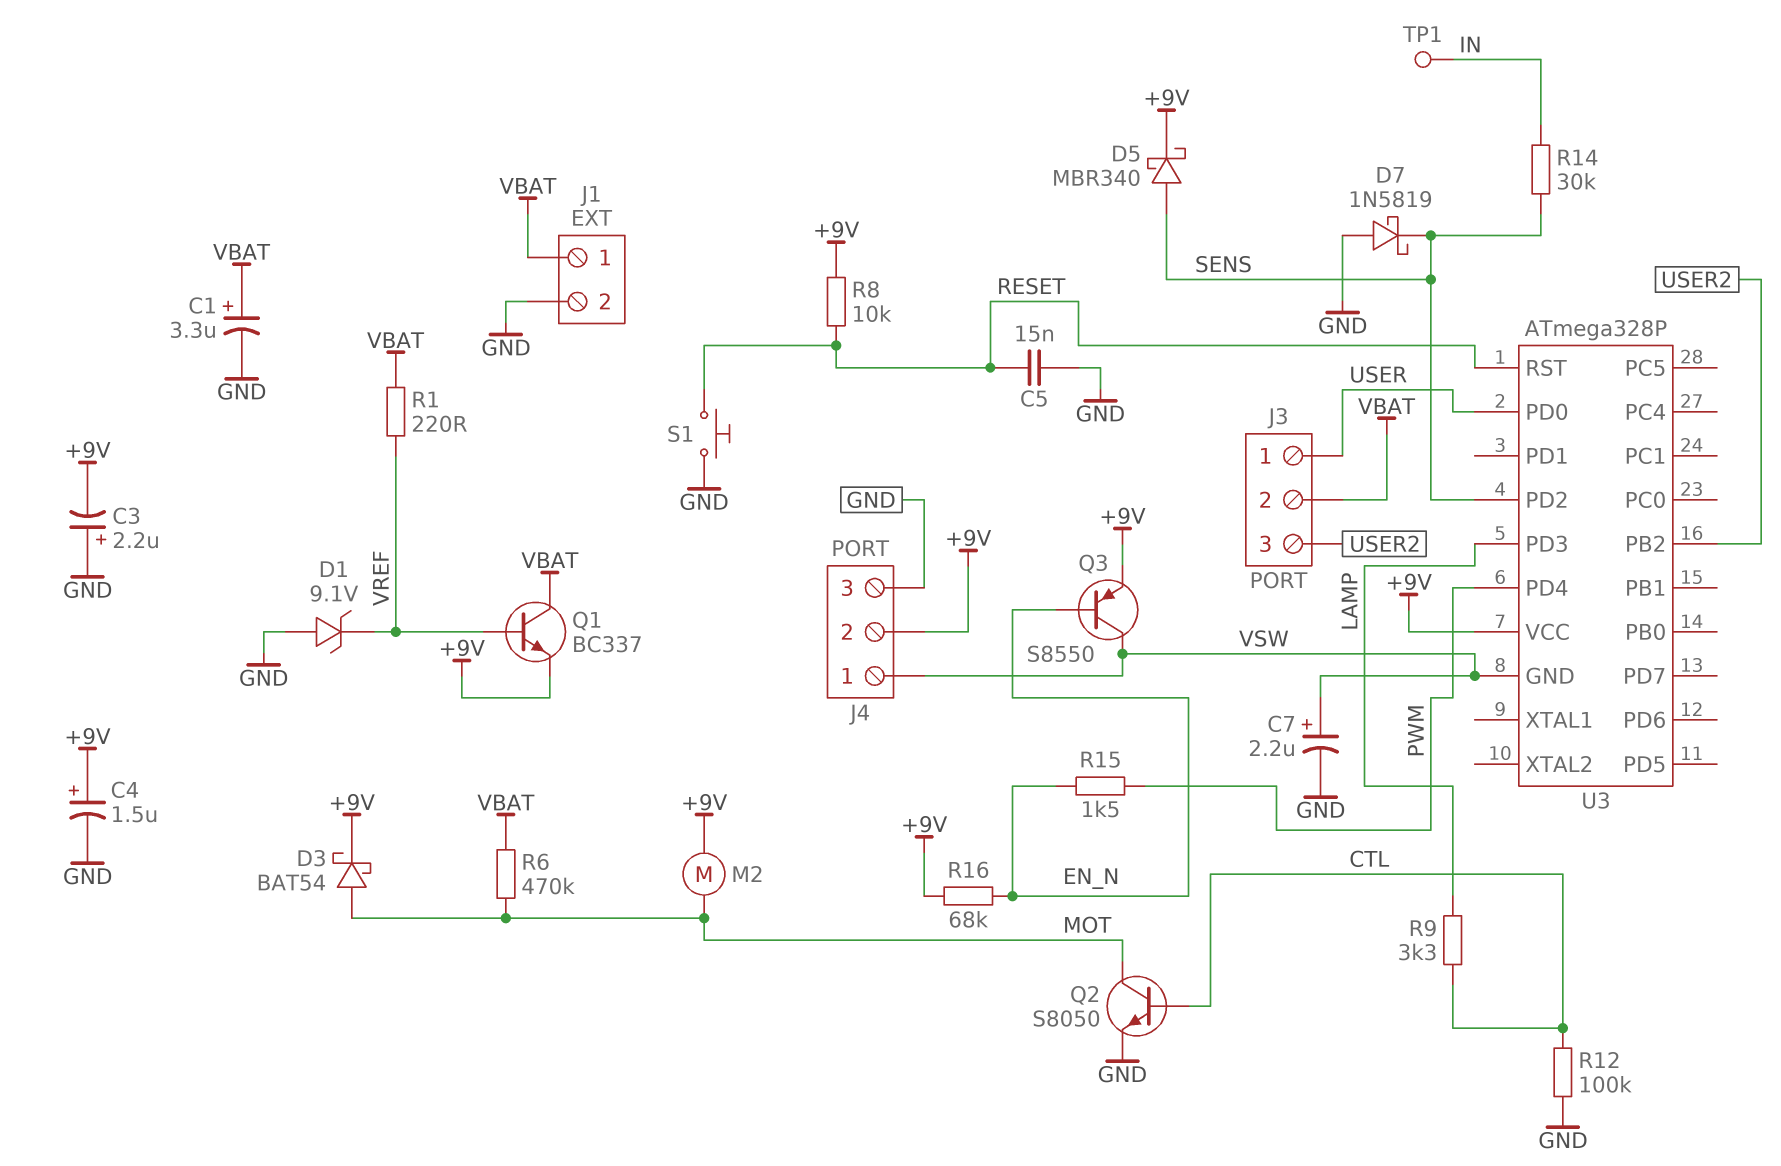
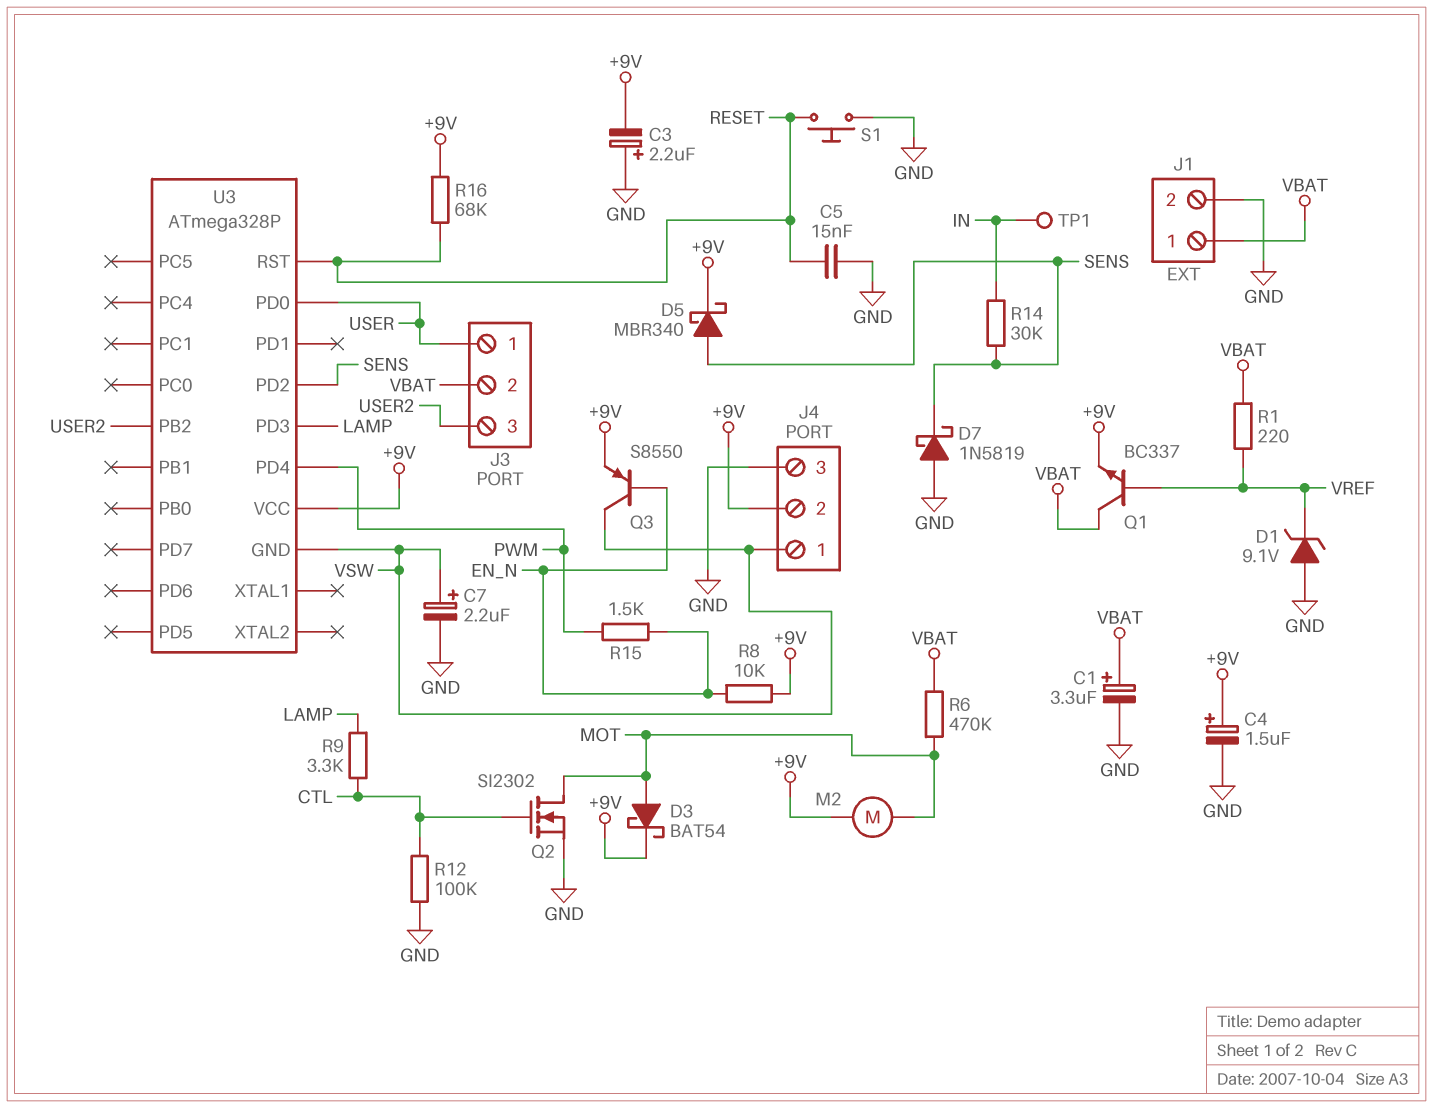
Q2: NPN S8050 (B CTL, C MOT, E GND) -> NMOS SI2302 (G CTL, D MOT, S GND)
R8: 10k (+9V, RESET) -> 10k (+9V, EN_N)
R16: 68k (+9V, EN_N) -> 68k (+9V, RESET)

